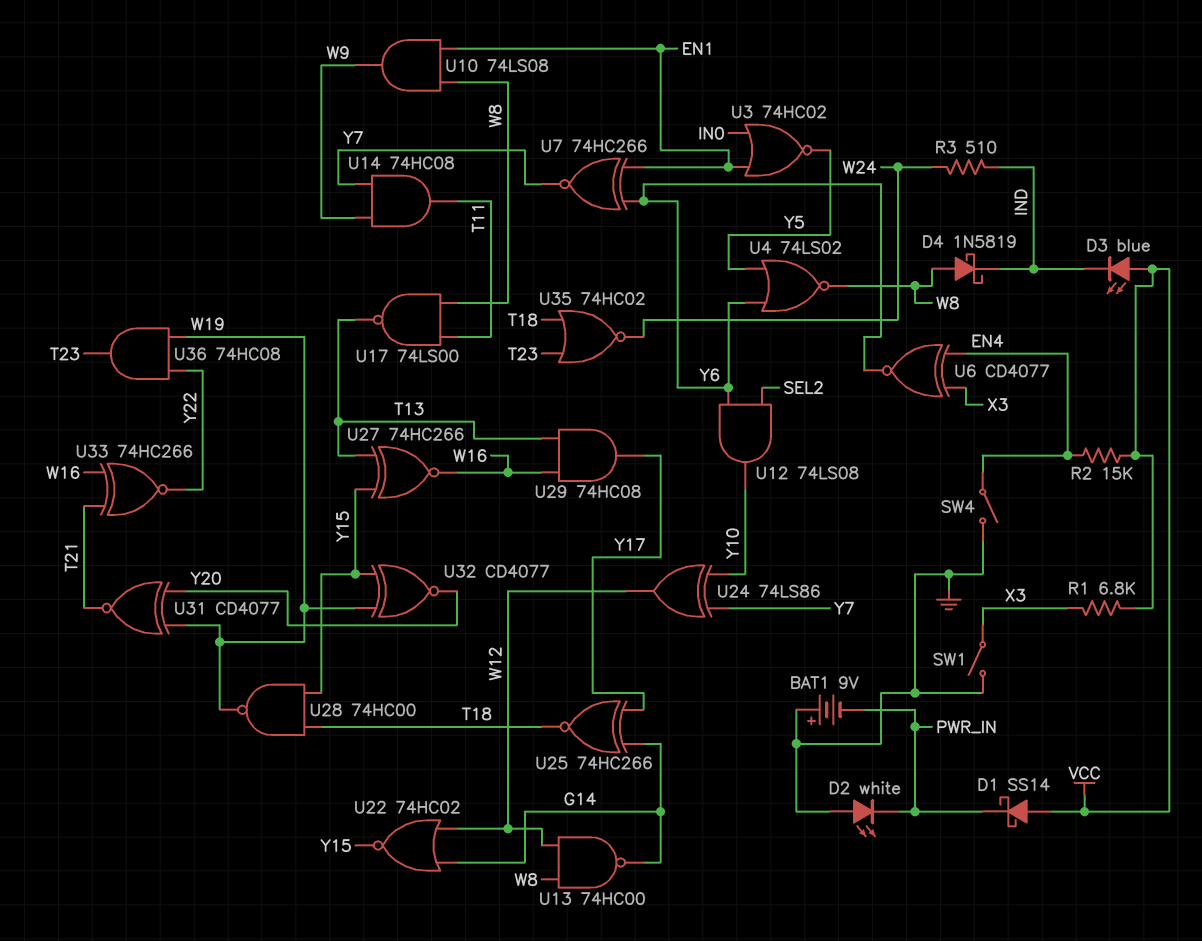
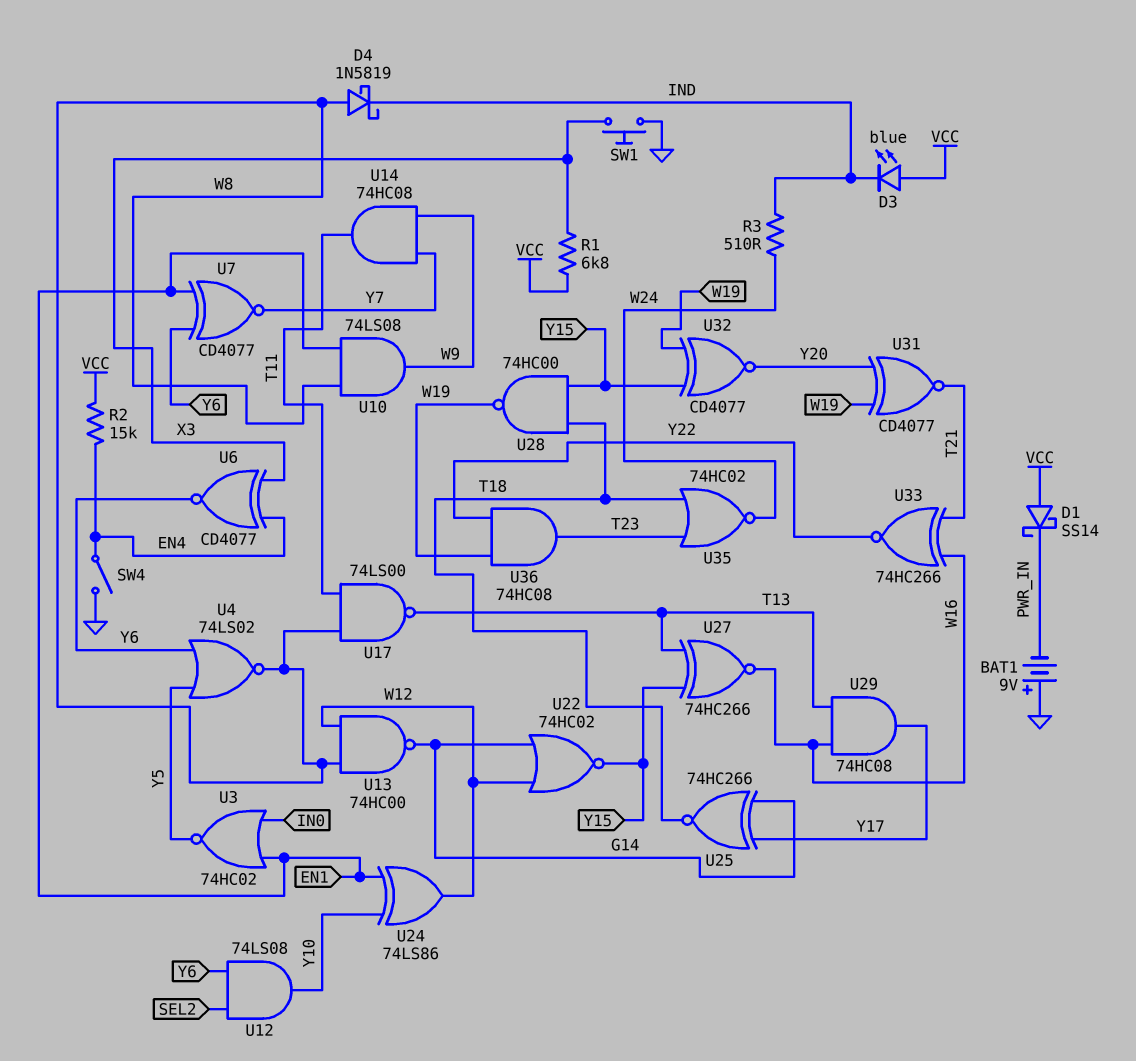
D2: LED white (A GND, K PWR_IN) -> none
SW1: switch (GND, X3) -> button (GND, X3)
U7: XNOR 74HC266 (in EN1, in Y6, out Y7) -> XNOR CD4077 (in EN1, in Y6, out Y7)
U24: XOR 74LS86 (in Y7, in Y10, out W12) -> XOR 74LS86 (in EN1, in Y10, out W12)

